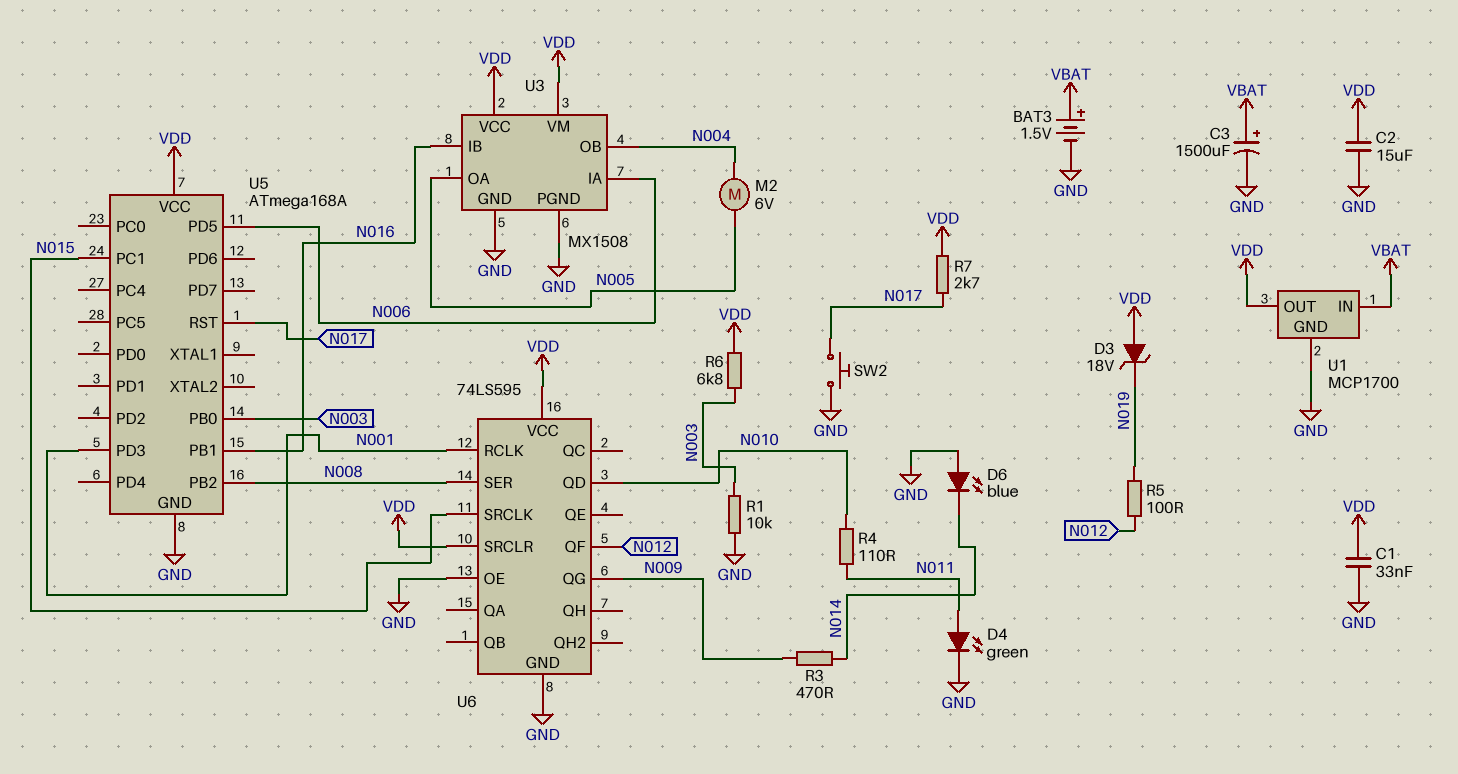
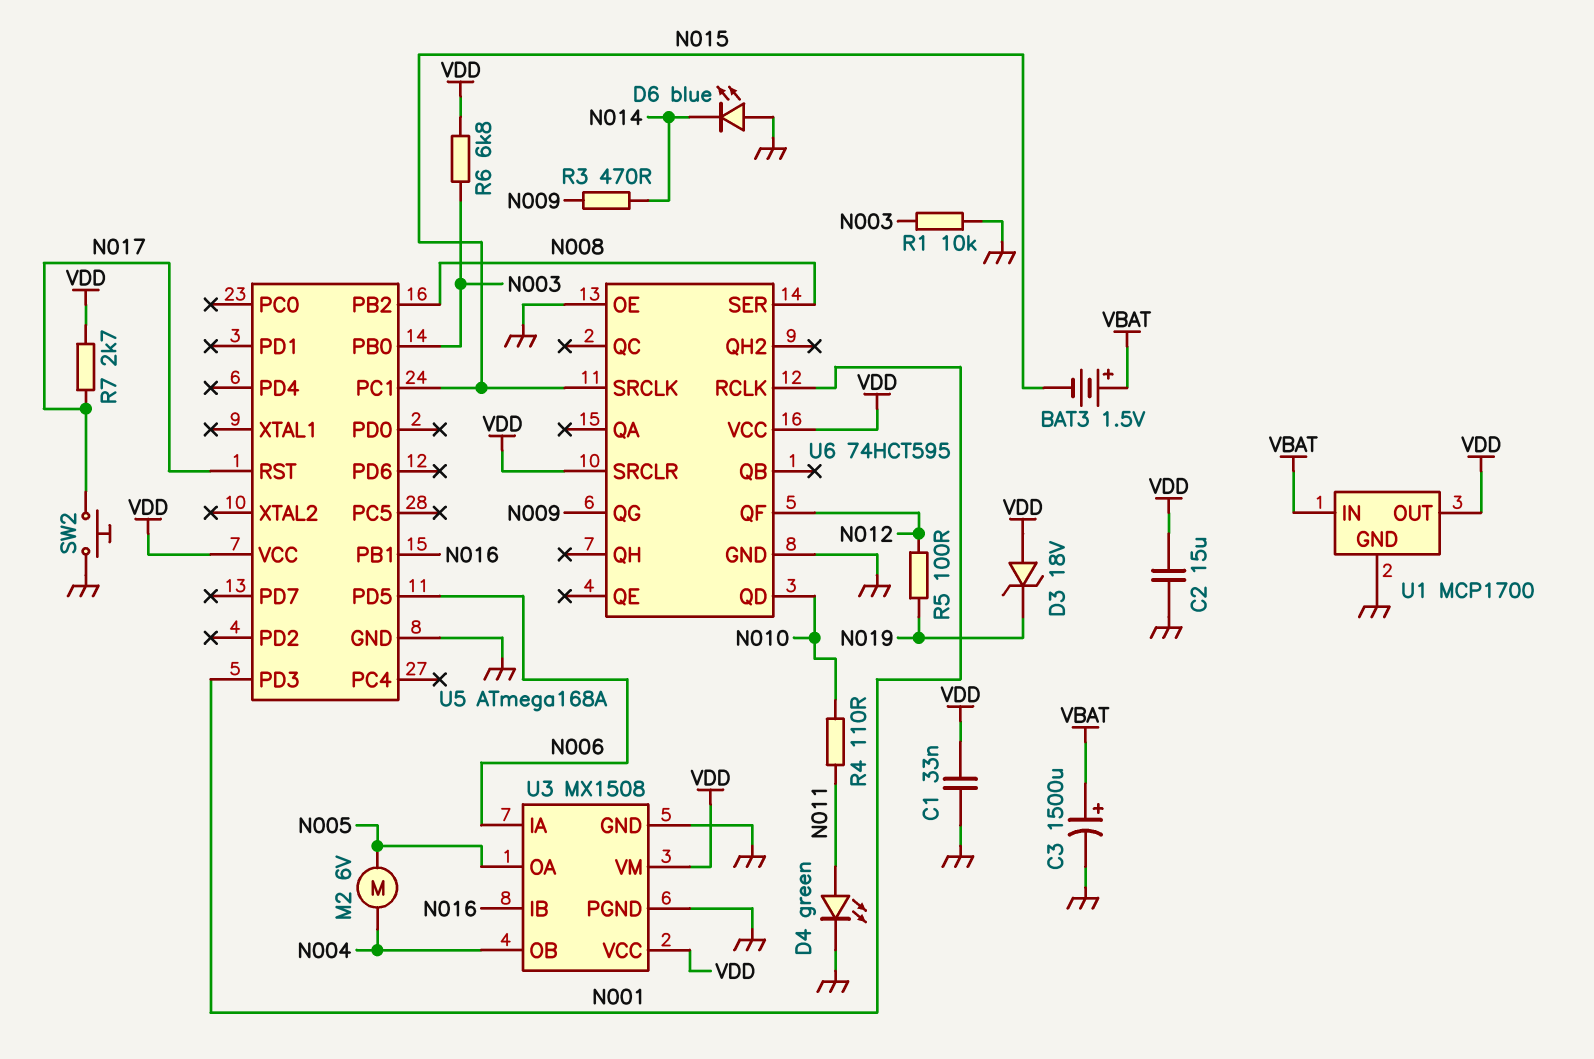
BAT3: 1.5V (plus VBAT, minus GND) -> 1.5V (plus VBAT, minus N015)
U6: 74LS595 -> 74HCT595

